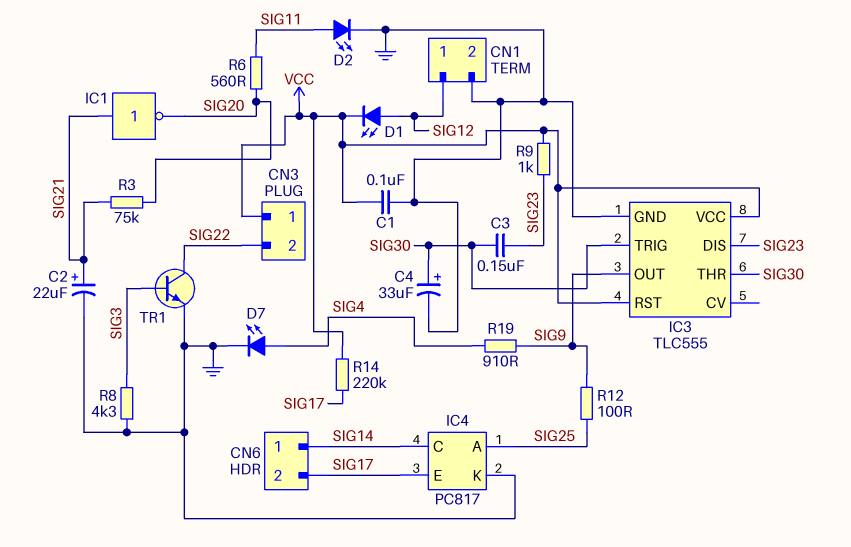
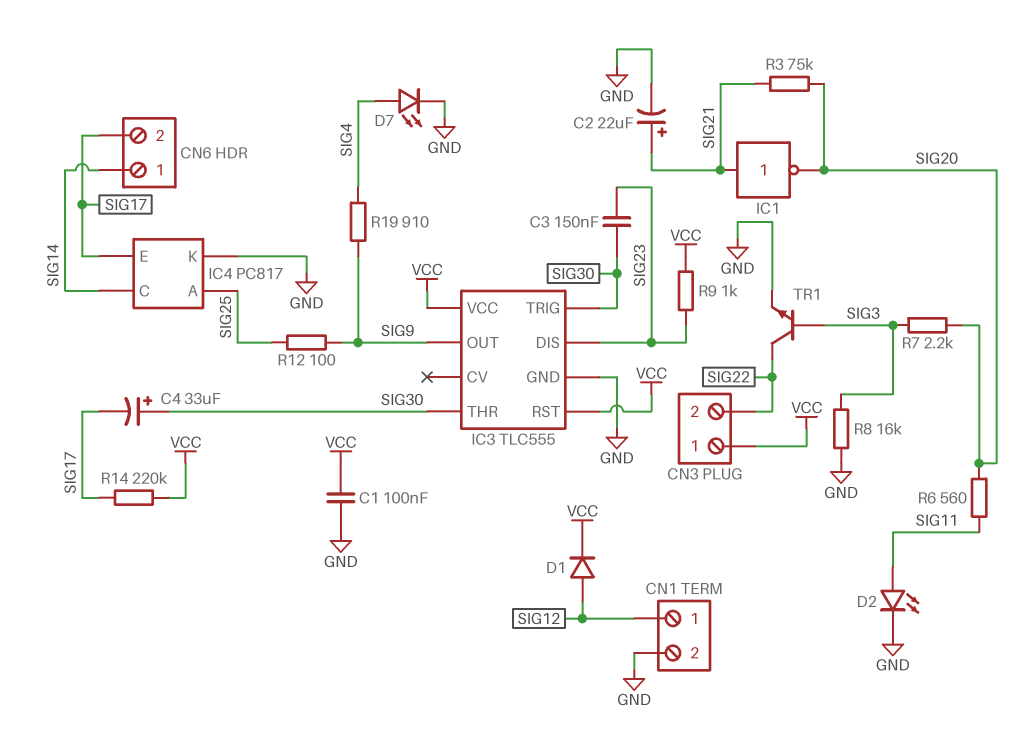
C4: 33uF (plus SIG30, minus GND) -> 33uF (plus SIG30, minus SIG17)
D1: LED (A SIG12, K VCC) -> diode (A SIG12, K VCC)
R7: none -> 2.2k (SIG3, SIG20)
R8: 4.3k (GND, SIG3) -> 16k (GND, SIG3)

